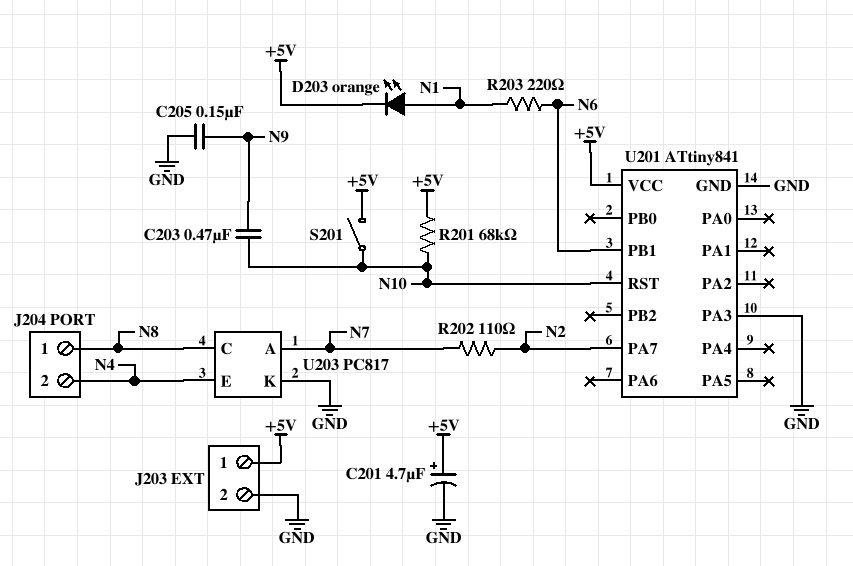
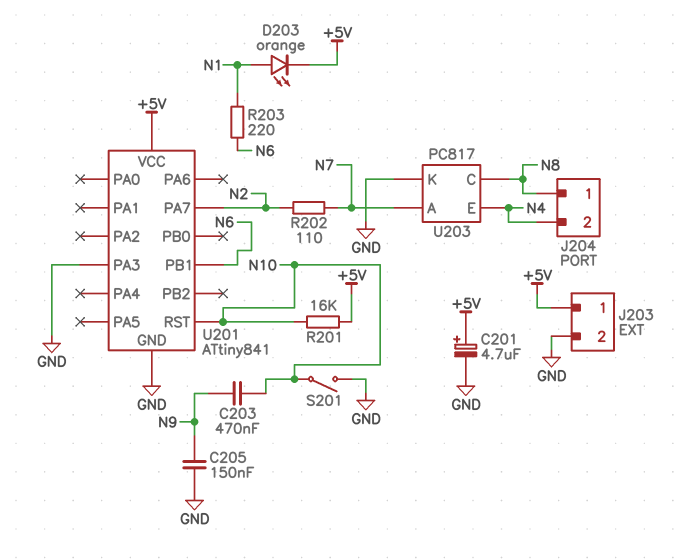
R201: 68k (+5V, N10) -> 16k (+5V, N10)
S201: switch (+5V, N10) -> switch (GND, N10)

